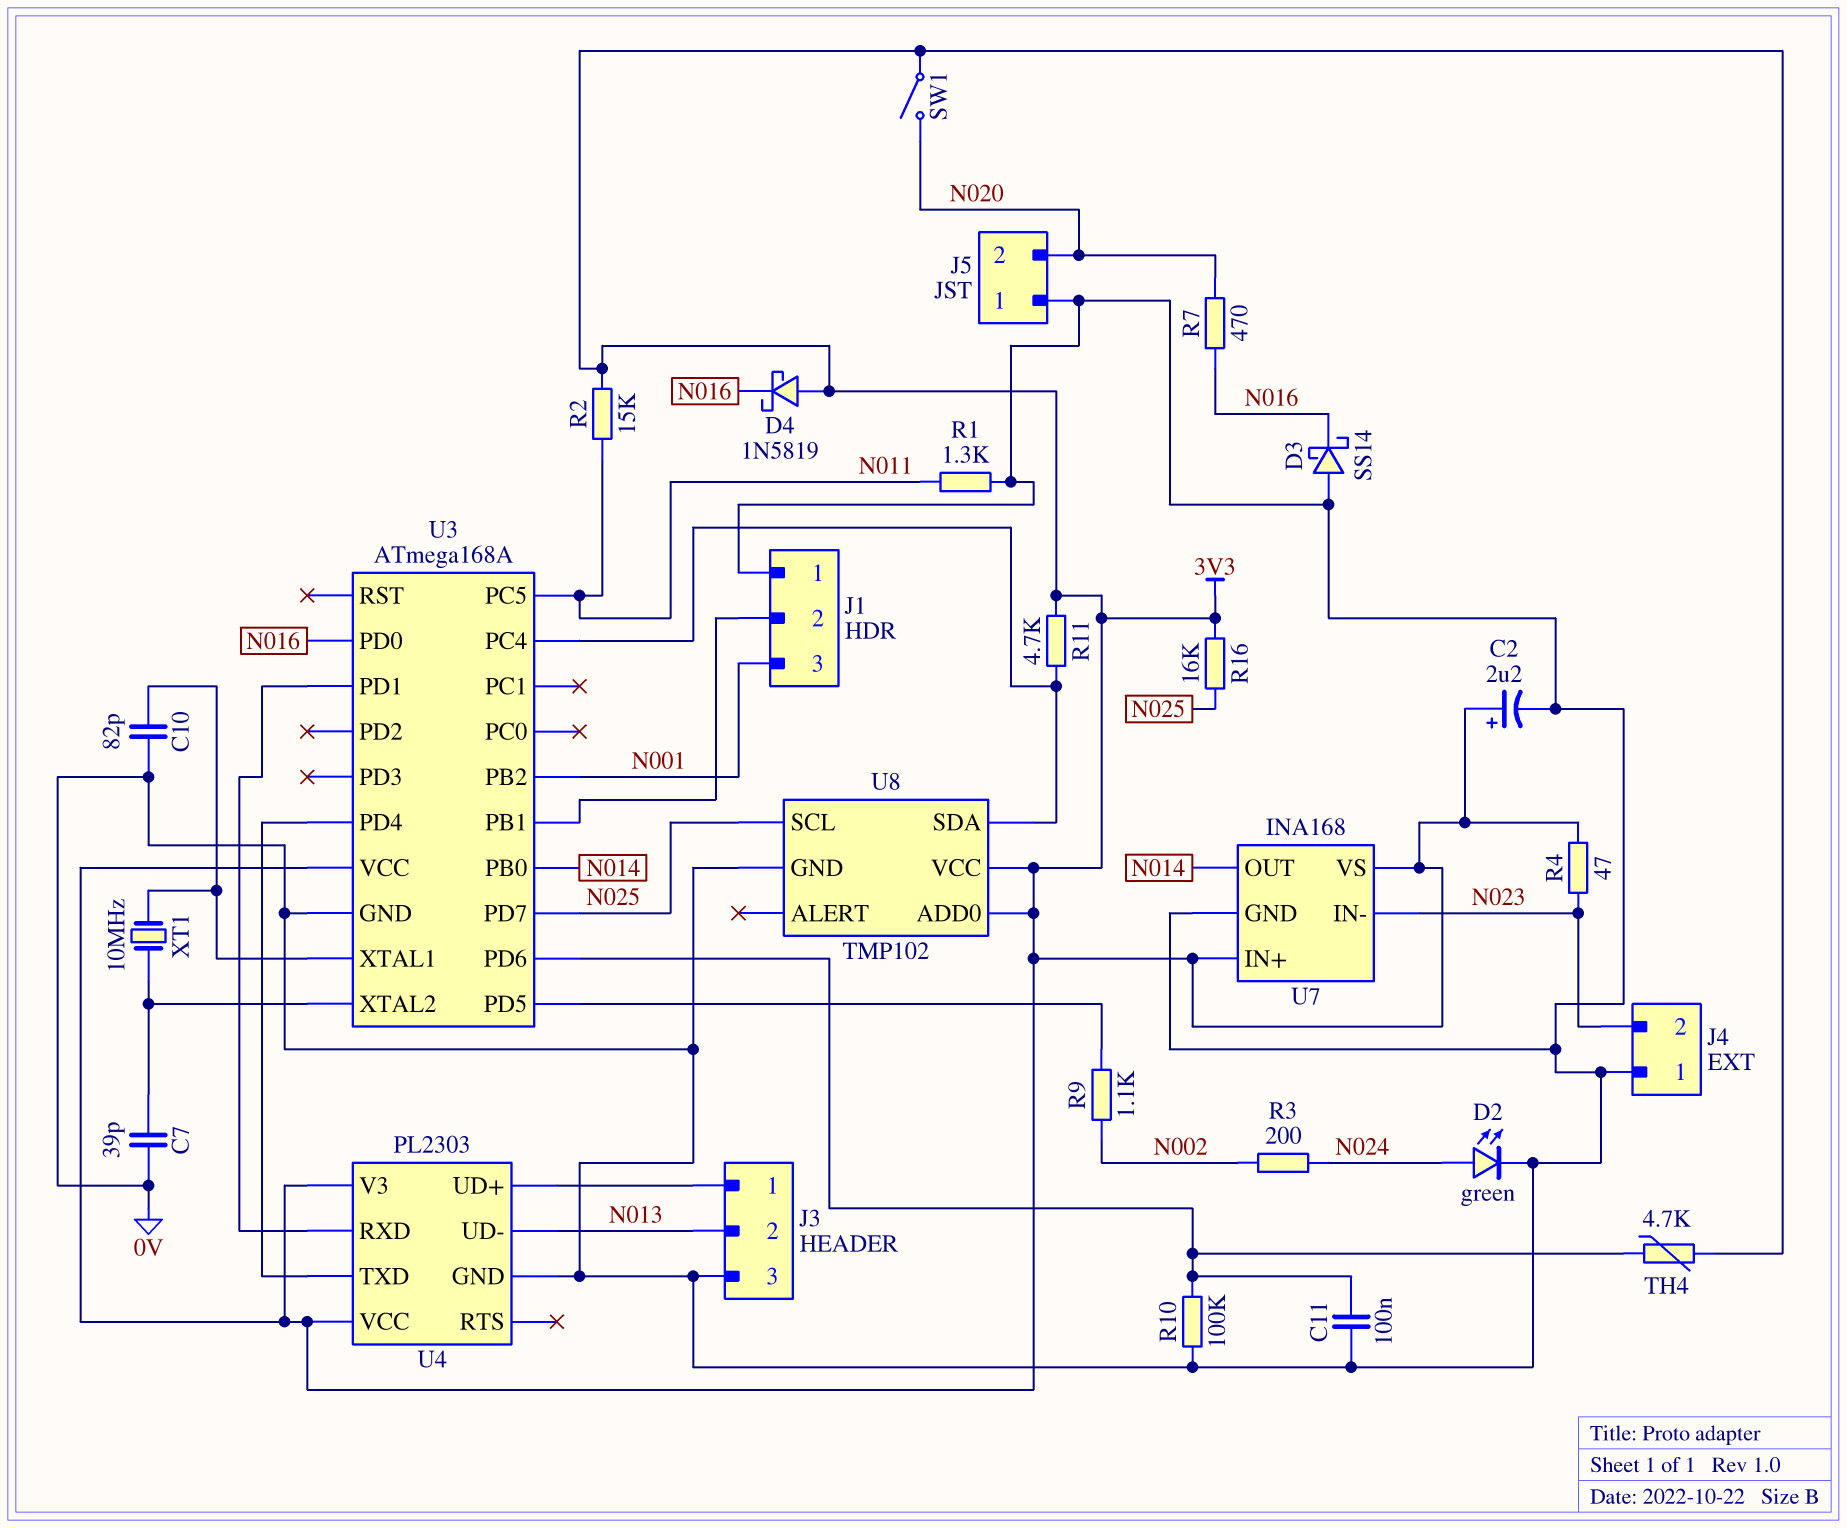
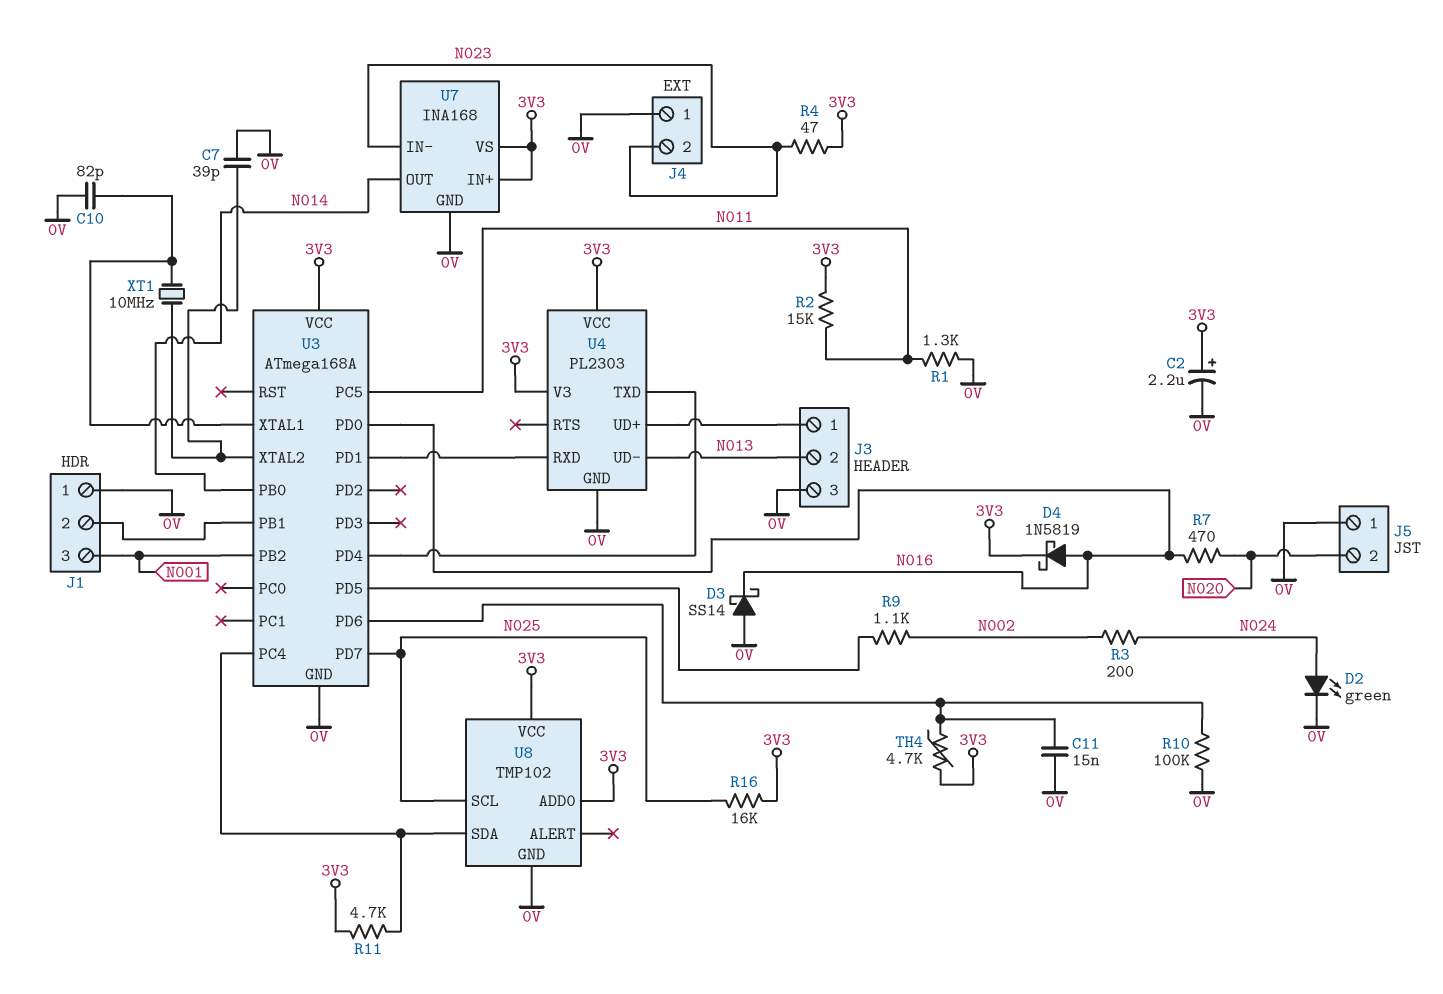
C11: 100nF (0V, U3/PD6) -> 15nF (0V, U3/PD6)
D4: schottky 1N5819 (A 3V3, K N016) -> schottky 1N5819 (A N016, K 3V3)
SW1: switch (3V3, N020) -> none

